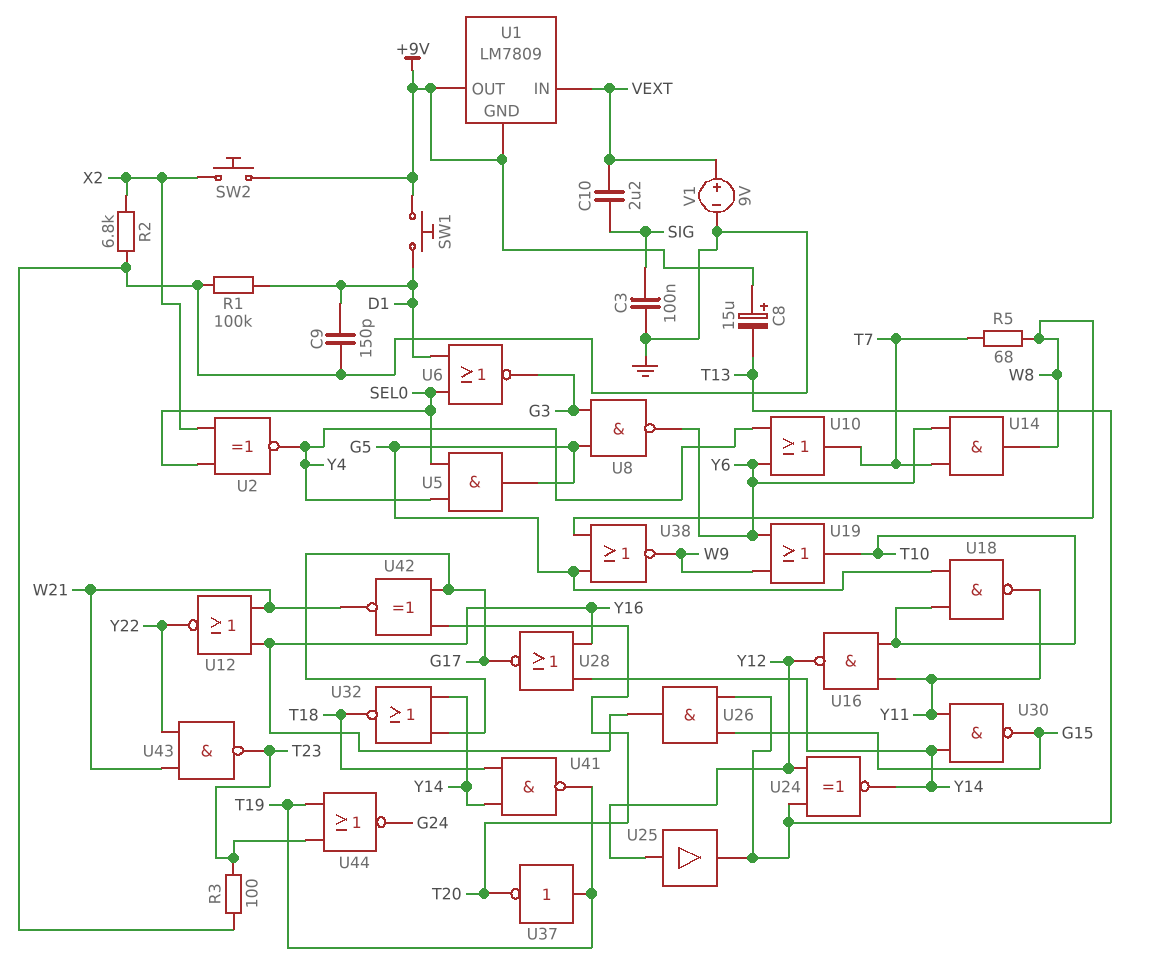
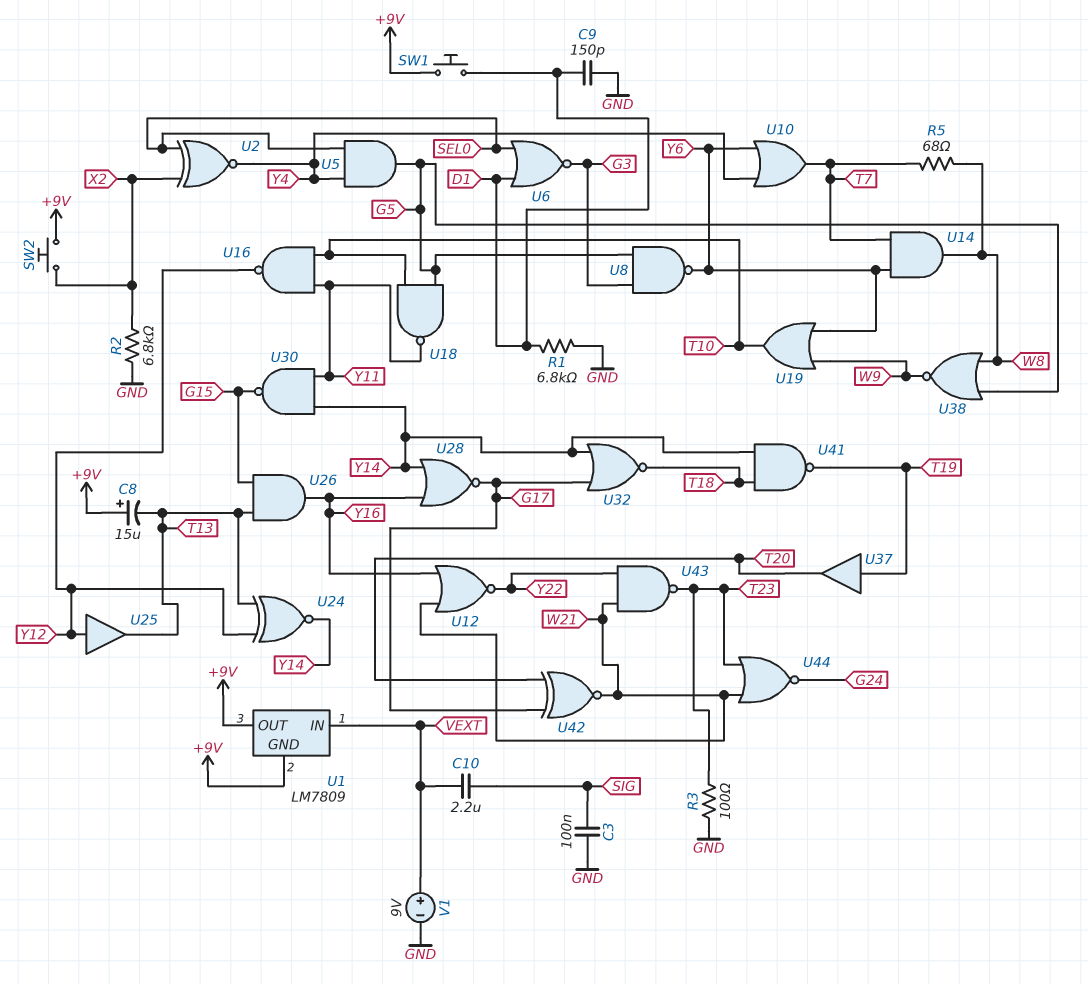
R1: 100k (D1, GND) -> 6.8k (D1, GND)
U37: NOT (in T19, out T20) -> buffer (in T19, out T20)
U44: NOR (in T19, in T23, out G24) -> NOR (in T23, in W21, out G24)

